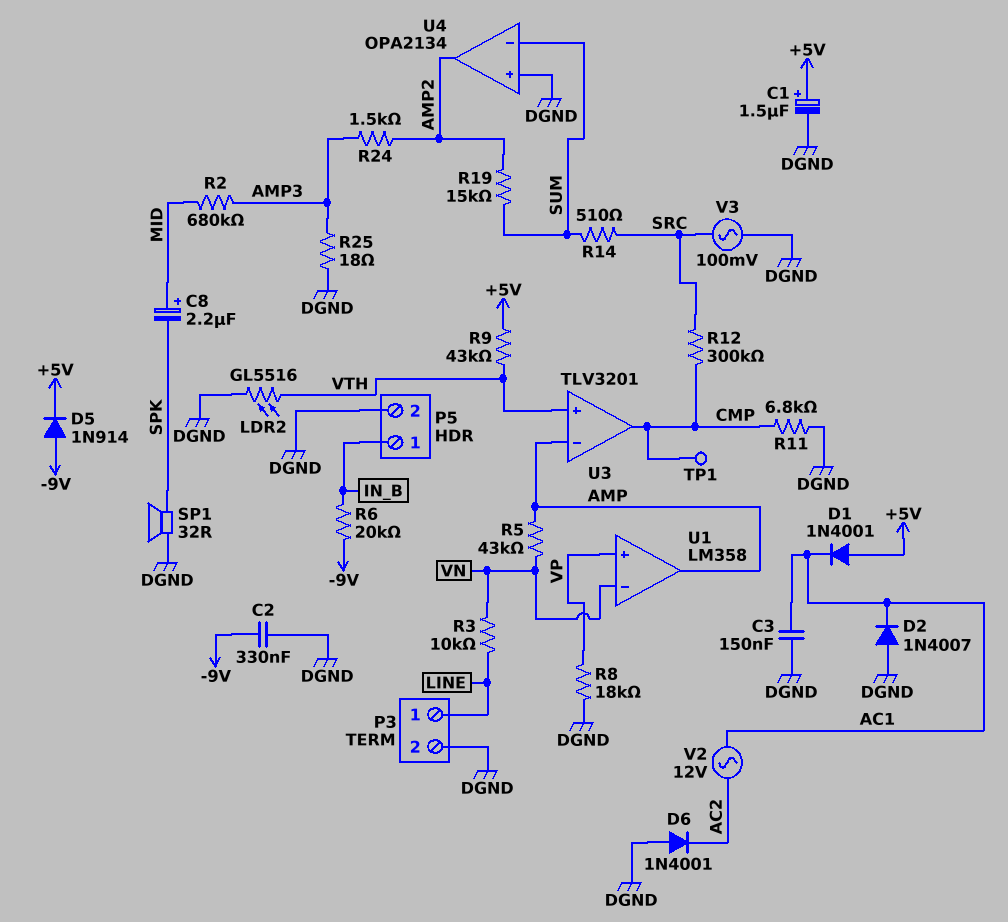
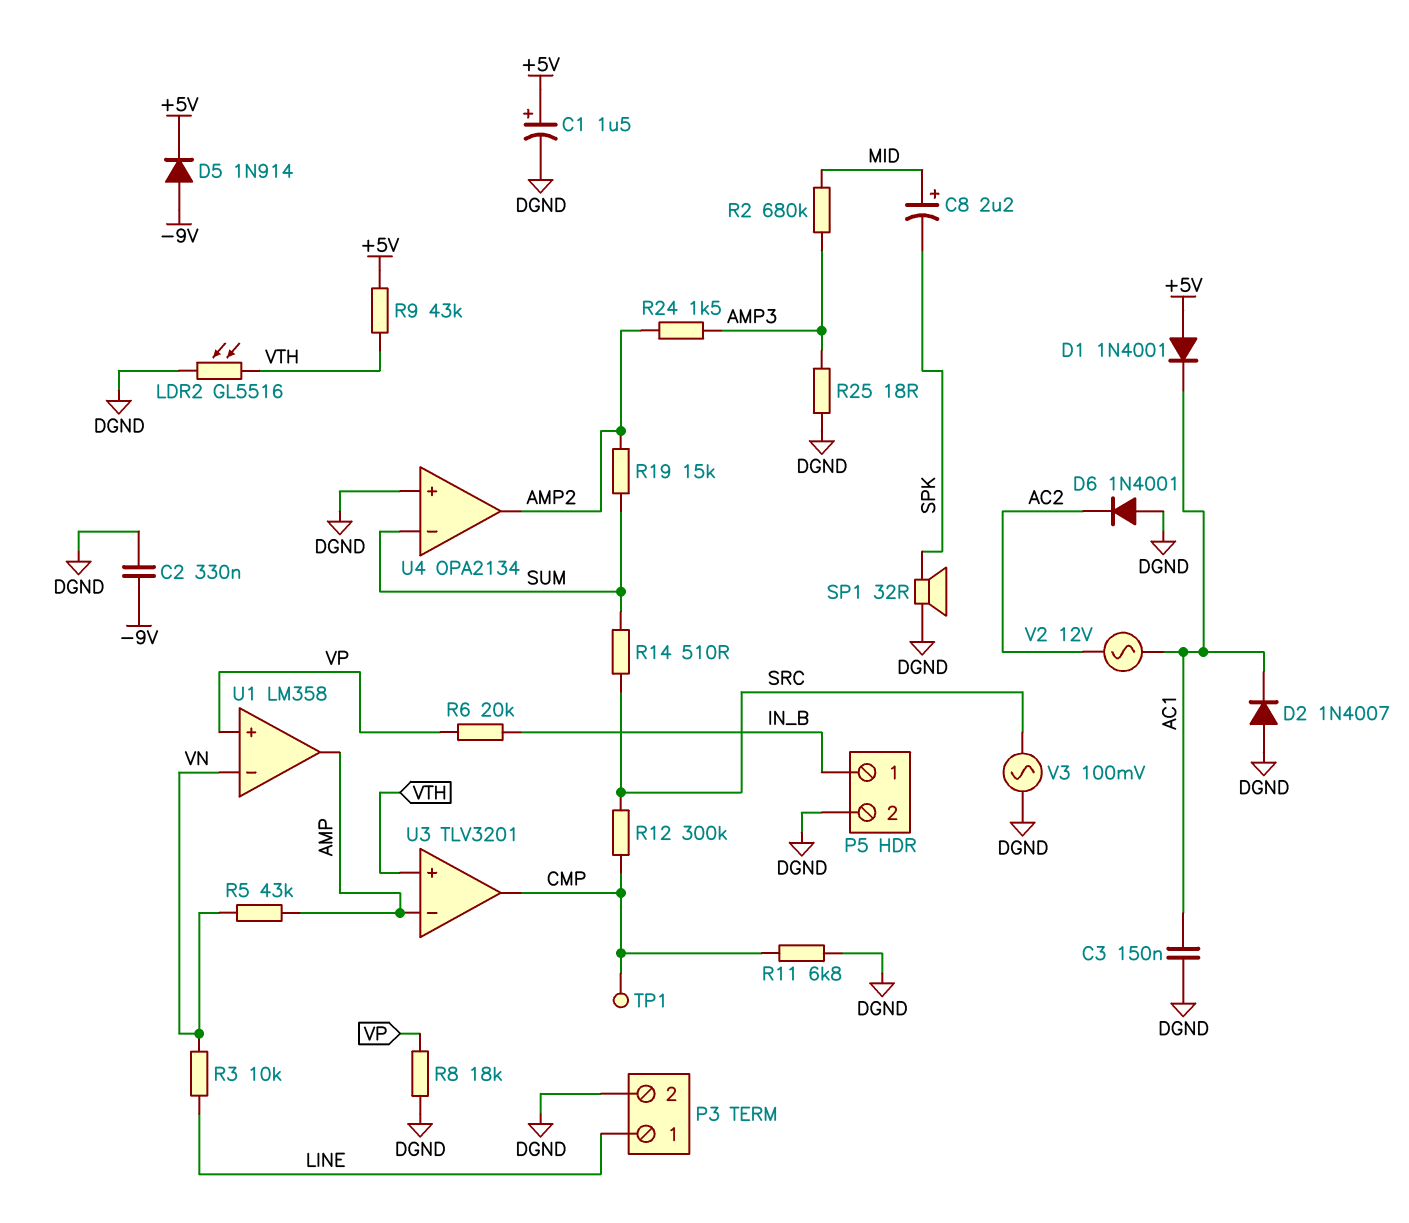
R6: 20k (-9V, IN_B) -> 20k (IN_B, VP)

